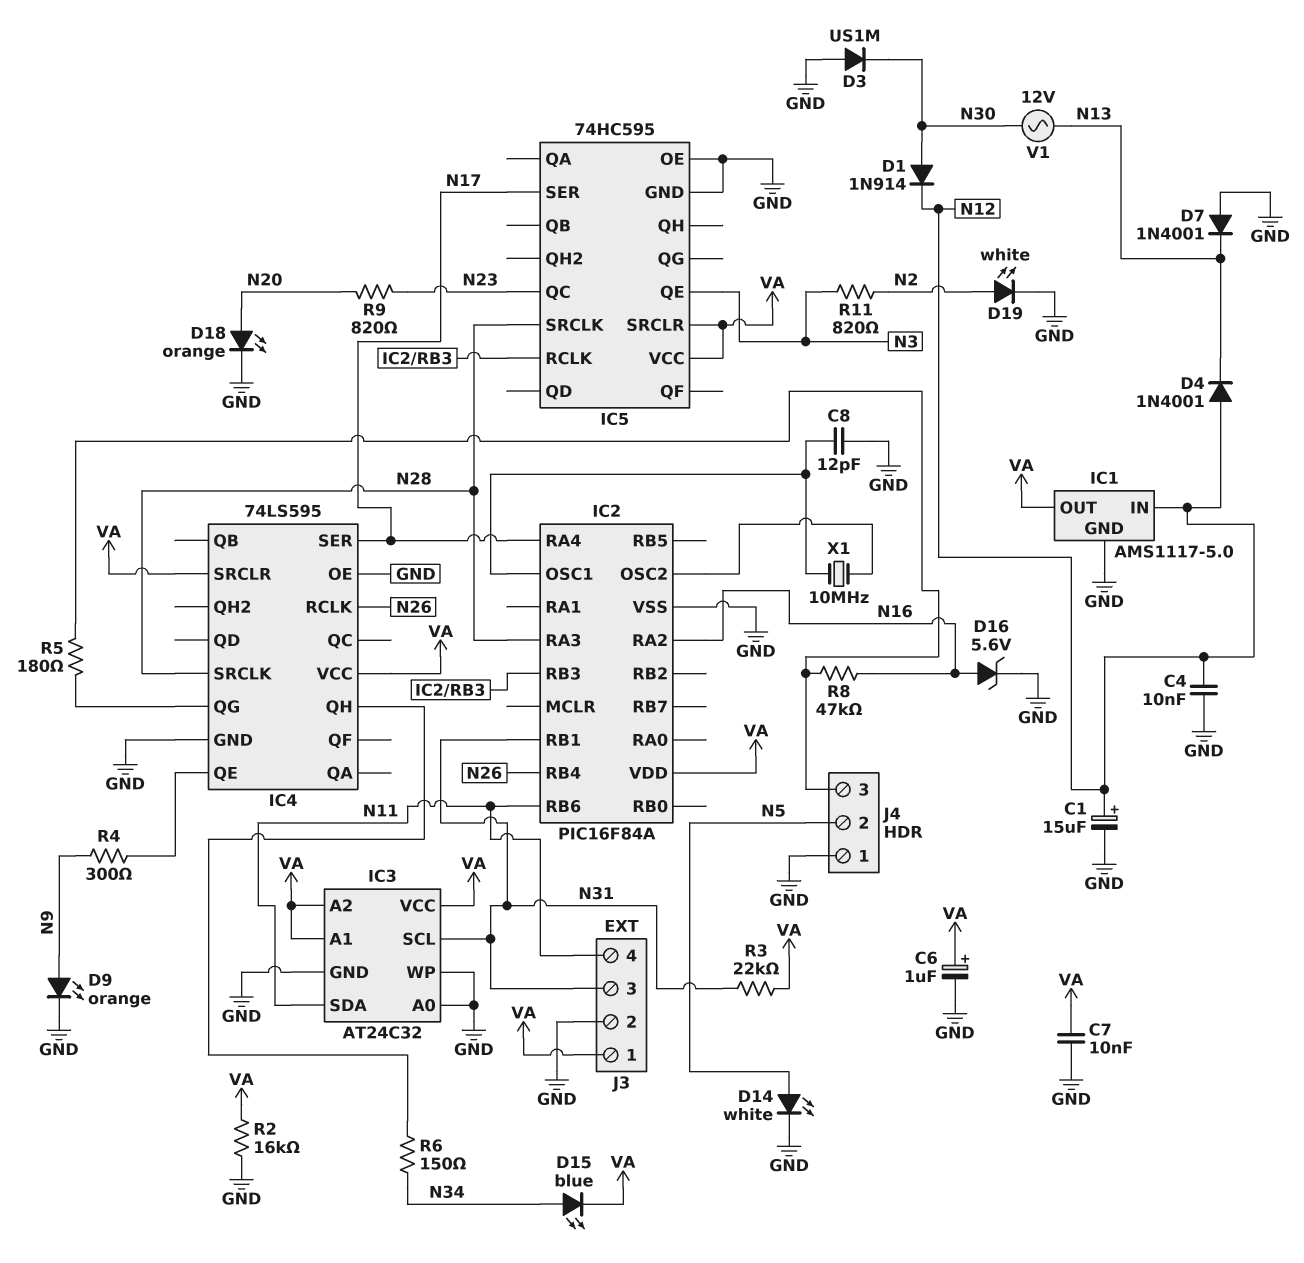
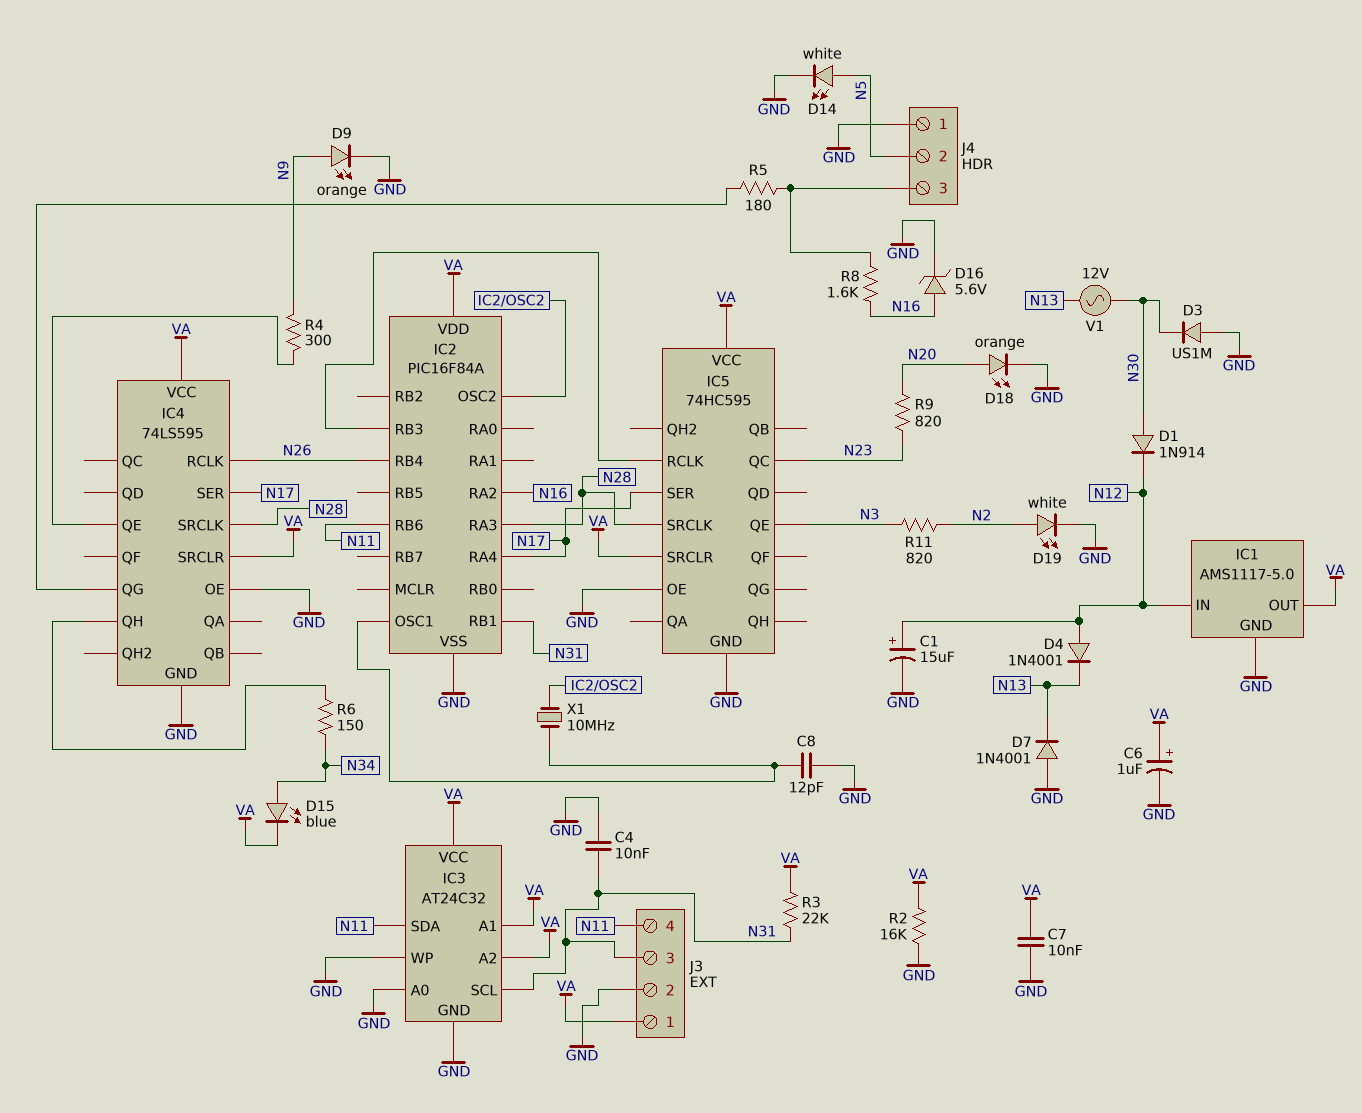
C4: 10nF (GND, N12) -> 10nF (GND, N31)
R8: 47k (J4/3, N16) -> 1.6k (J4/3, N16)

